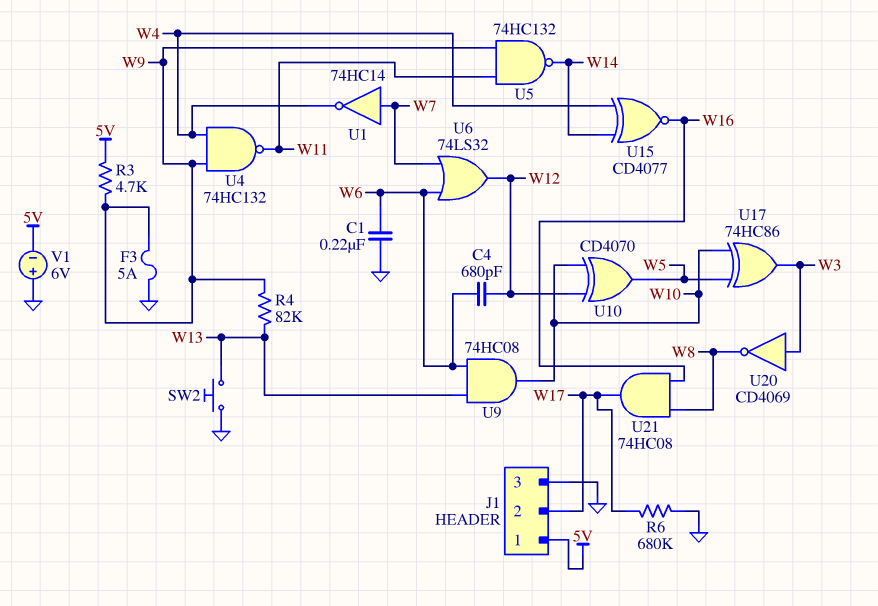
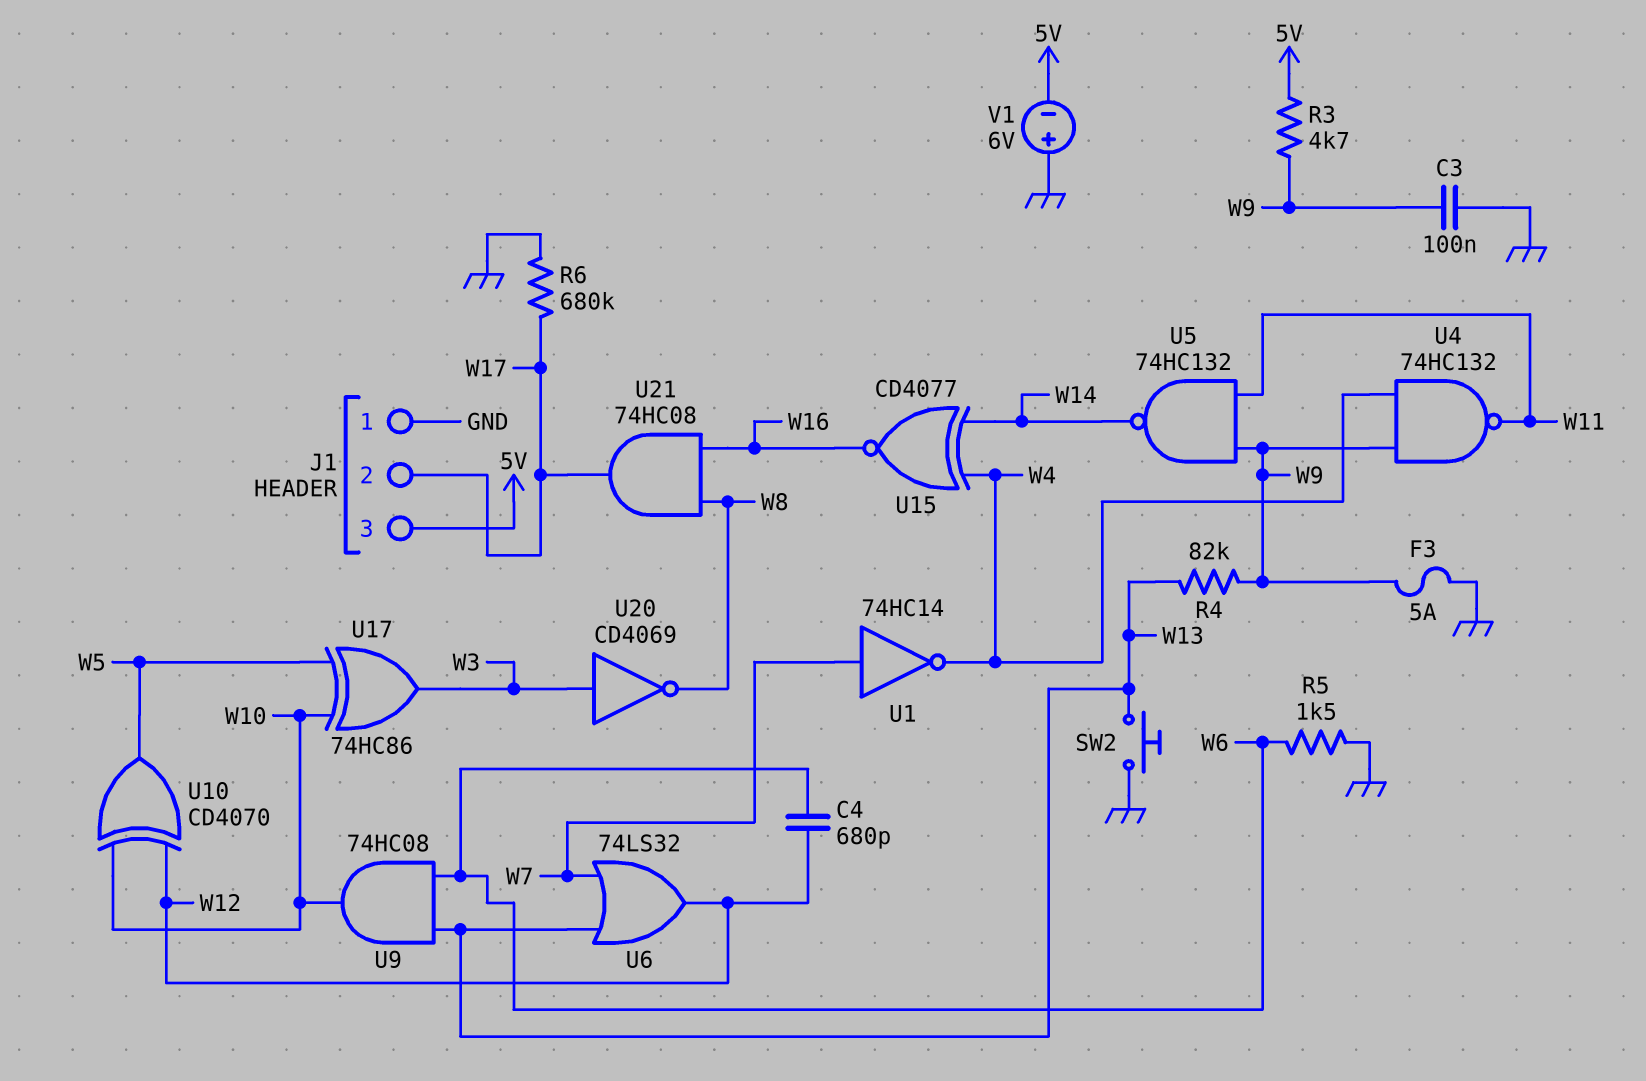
C1: 220nF (GND, W6) -> none
C3: none -> 100nF (GND, W9)
J1 pin 1: 5V -> GND
J1 pin 3: GND -> 5V
R5: none -> 1.5k (GND, W6)
U6: OR 74LS32 (in W6, in W7, out W12) -> OR 74LS32 (in W7, in W13, out W12)

